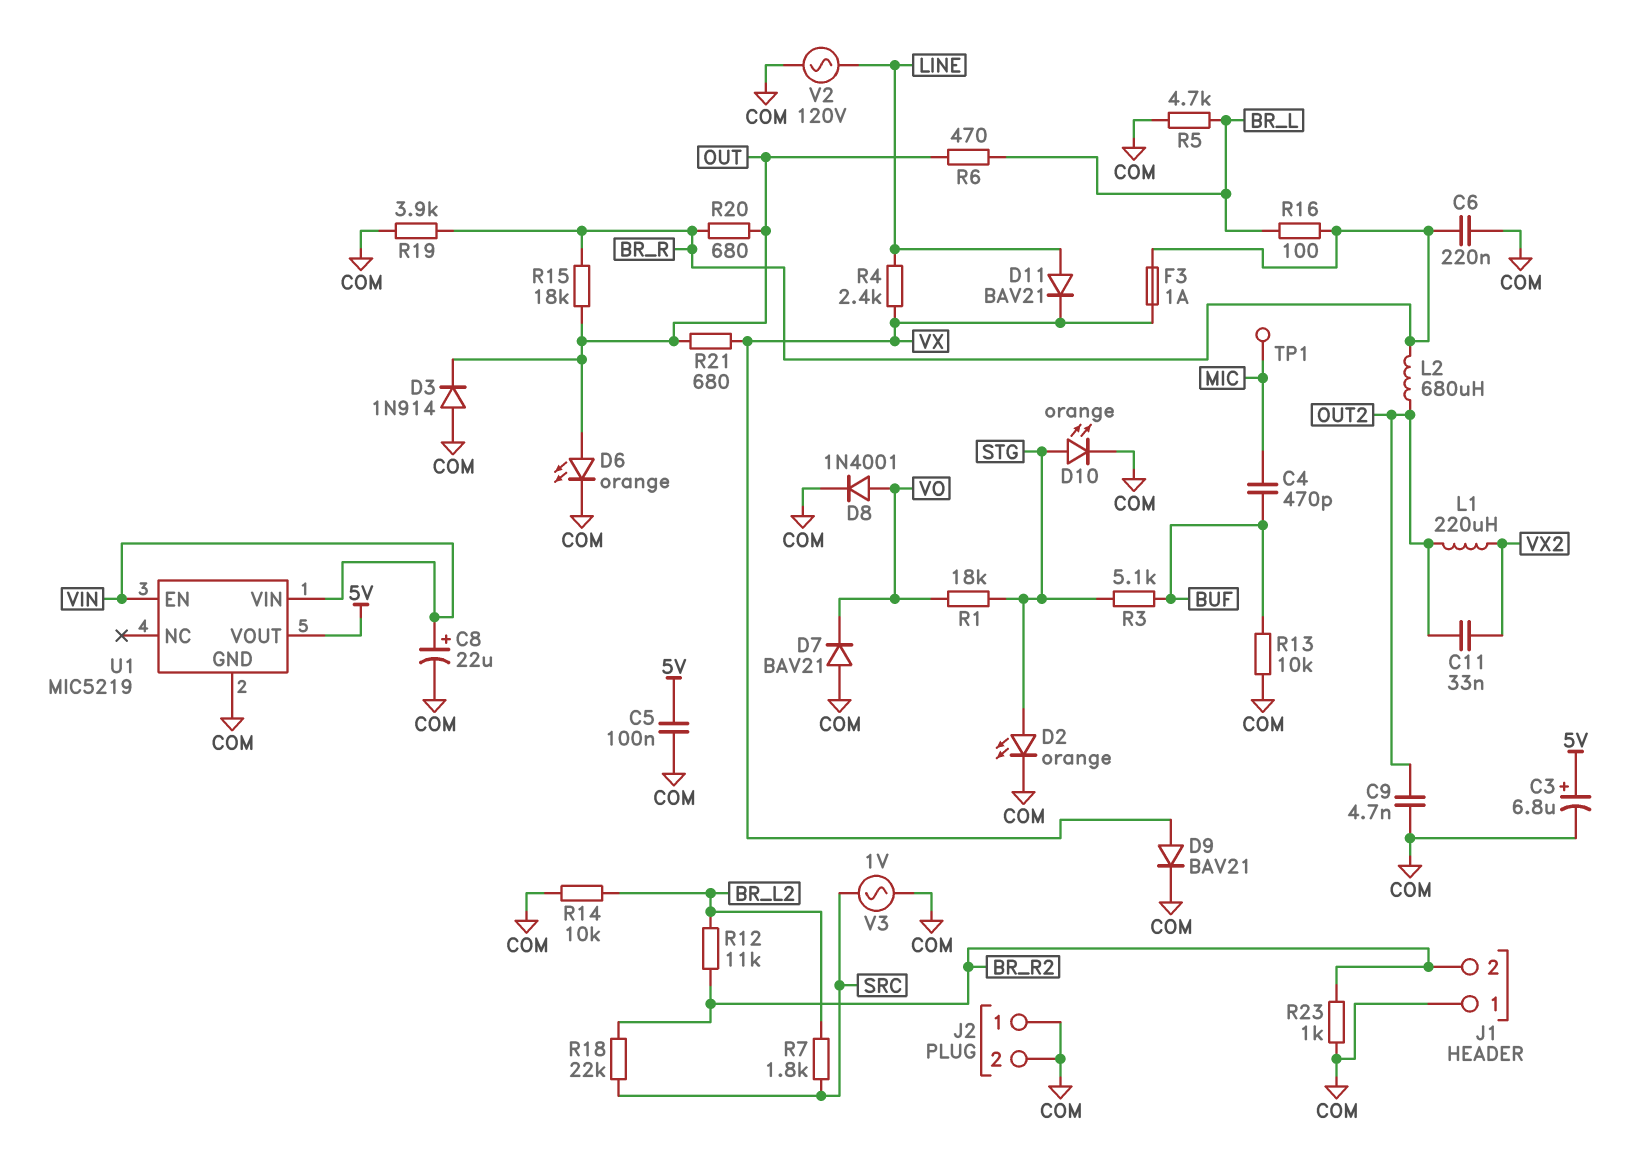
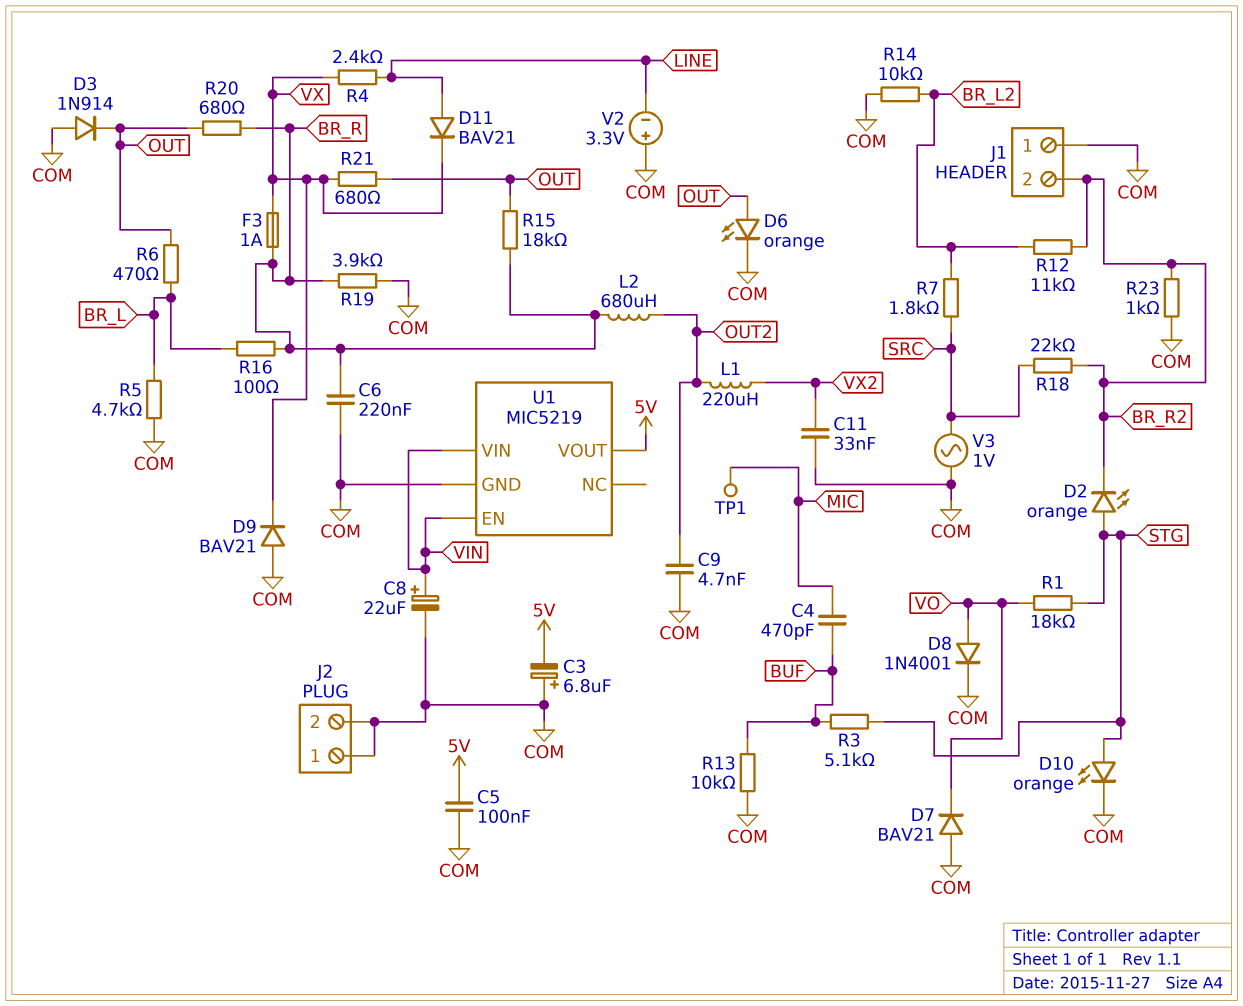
C3: 6.8uF (plus 5V, minus COM) -> 6.8uF (plus COM, minus 5V)
C11: 33nF (OUT2, VX2) -> 33nF (COM, VX2)
D2: LED orange (A STG, K COM) -> LED orange (A STG, K BR_R2)
D9: diode BAV21 (A VX, K COM) -> diode BAV21 (A COM, K VX)
V2: AC 120V (COM, LINE) -> 3.3V (plus COM, minus LINE)

